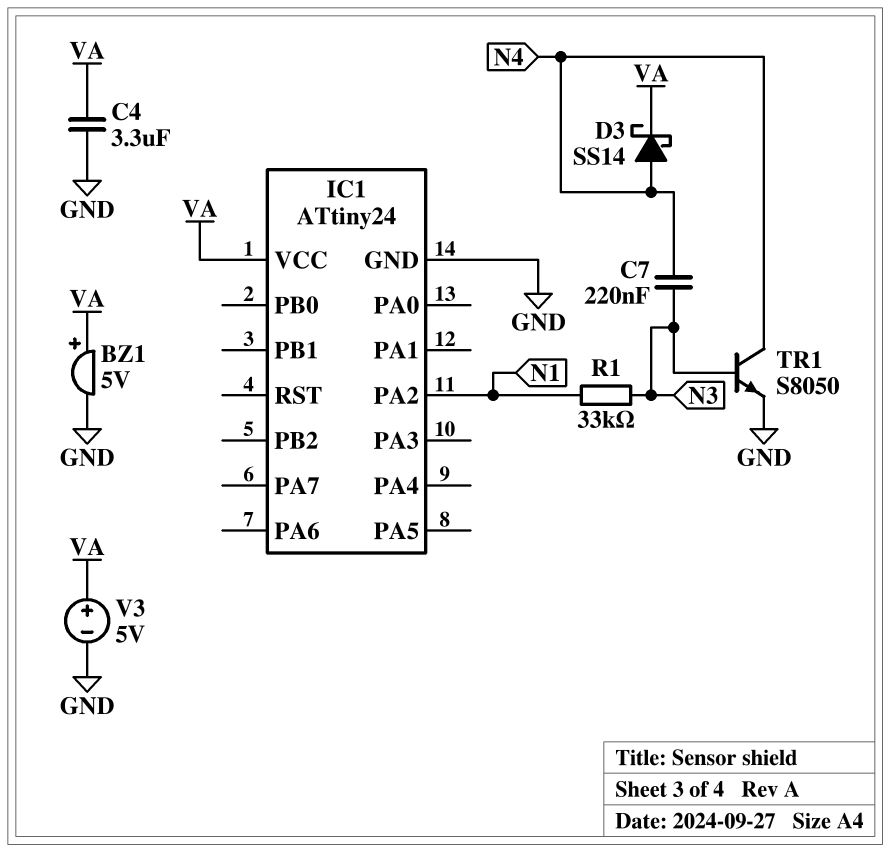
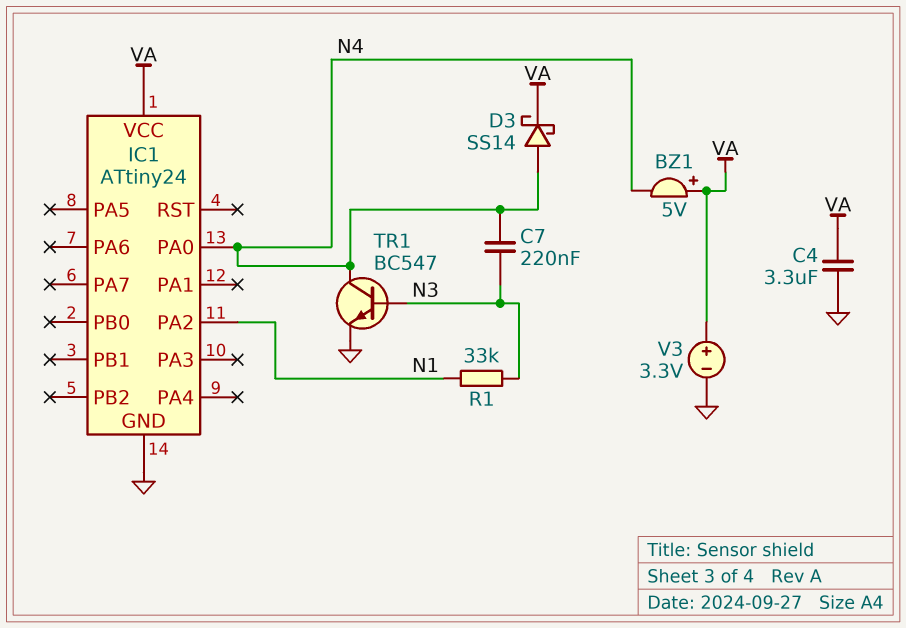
BZ1: buzzer 5V (plus VA, minus GND) -> buzzer 5V (plus VA, minus N4)
IC1 pin PA0: none -> N4
TR1: NPN S8050 (B N3, C N4, E GND) -> NPN BC547 (B N3, C N4, E GND)
V3: 5V (plus VA, minus GND) -> 3.3V (plus VA, minus GND)

